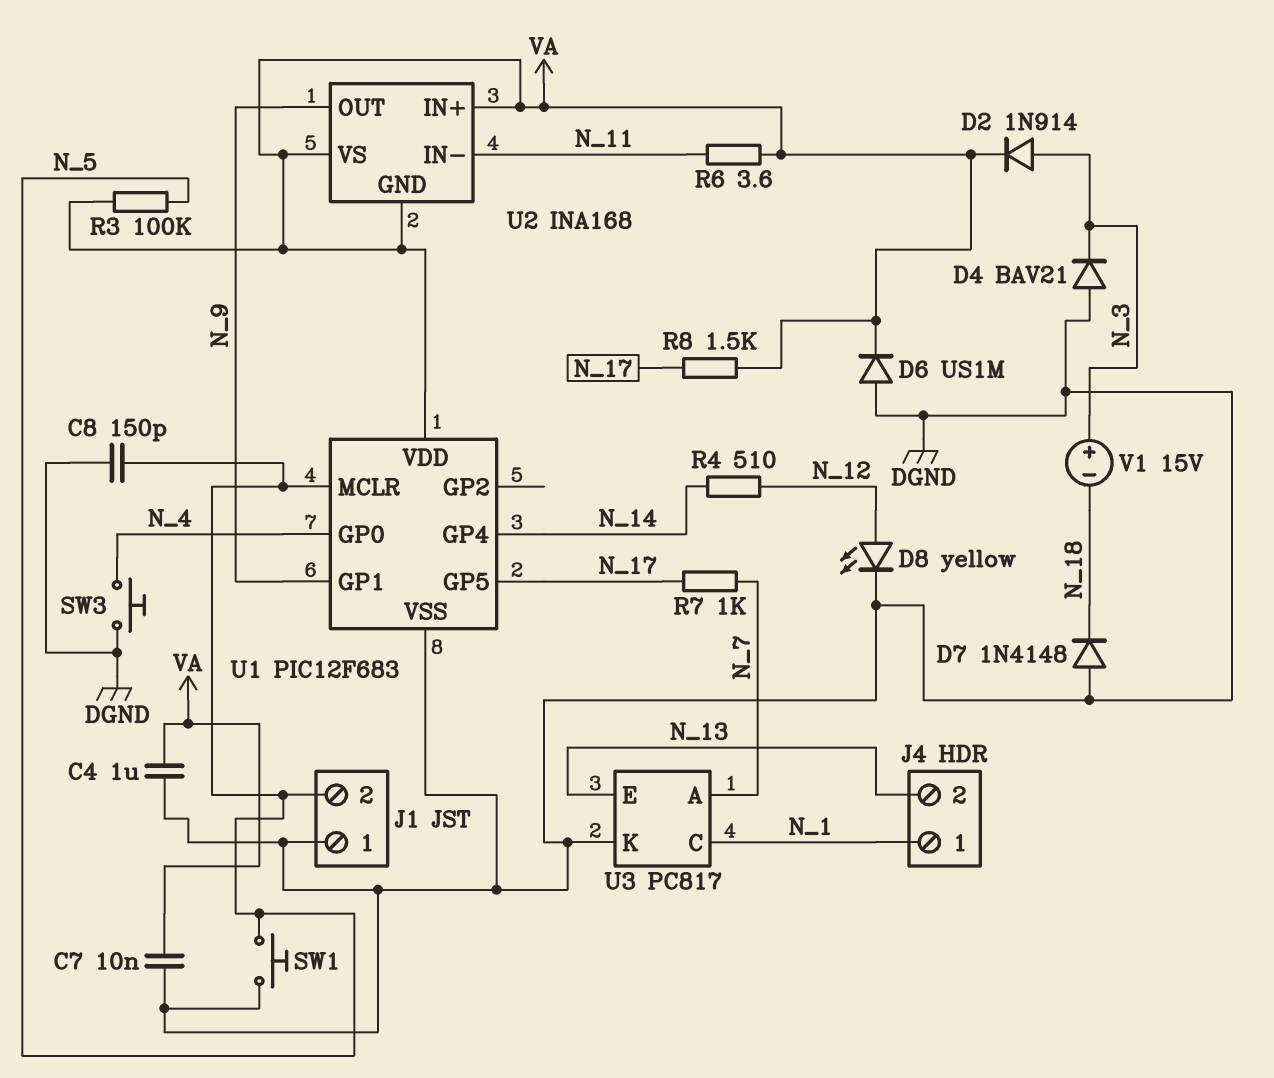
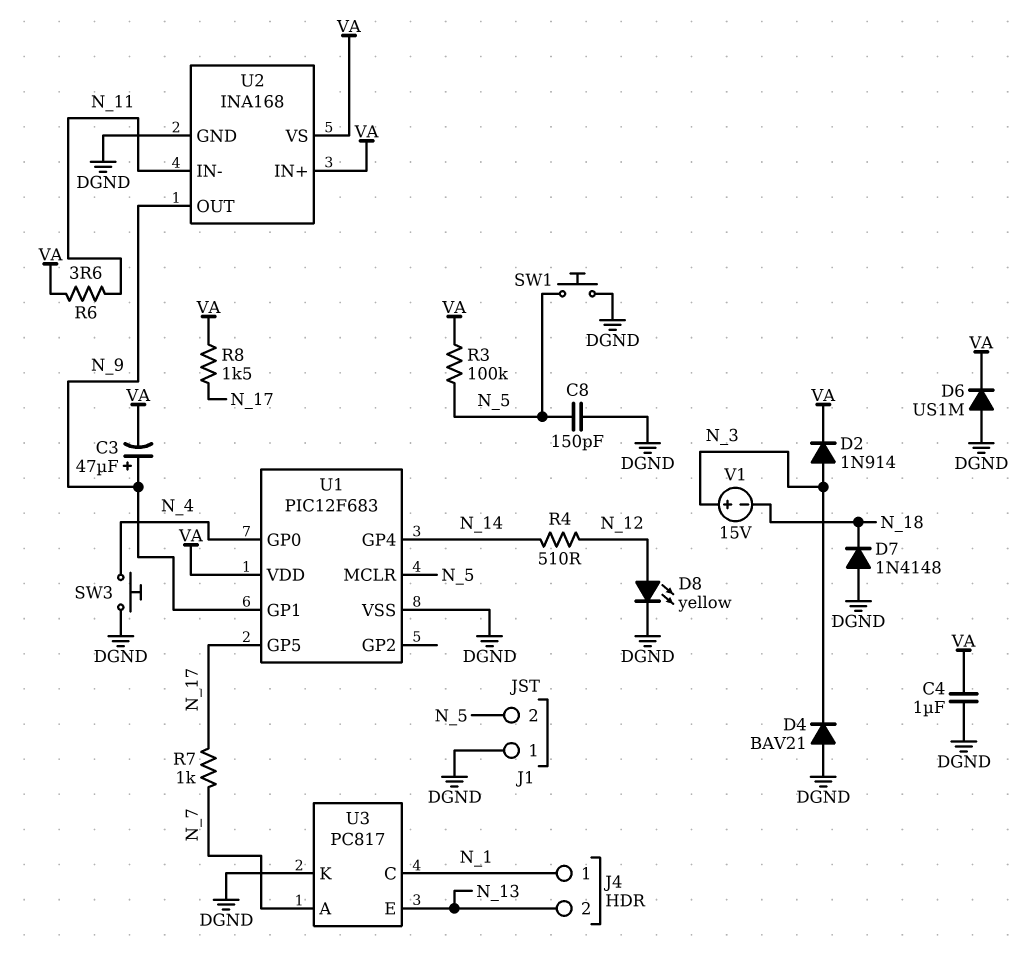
C3: none -> 47uF (plus N_9, minus VA)
C7: 10nF (DGND, VA) -> none
U2 pin GND: VA -> DGND

